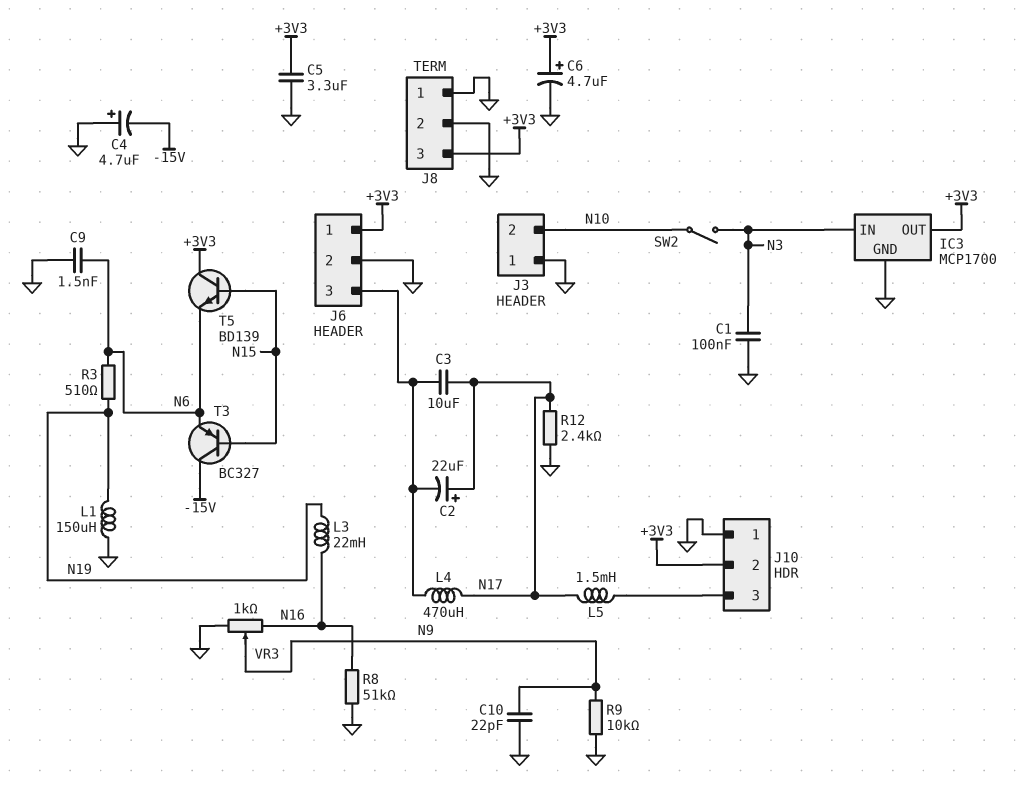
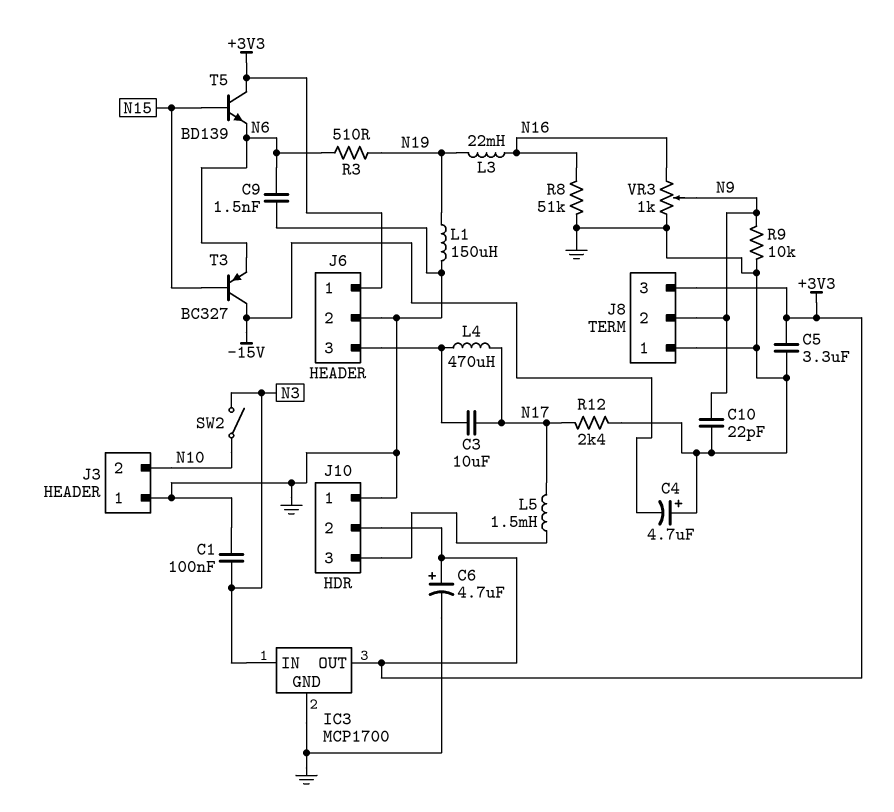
C2: 22uF (plus N17, minus J6/3) -> none
J8 pin 2: GND -> N9

